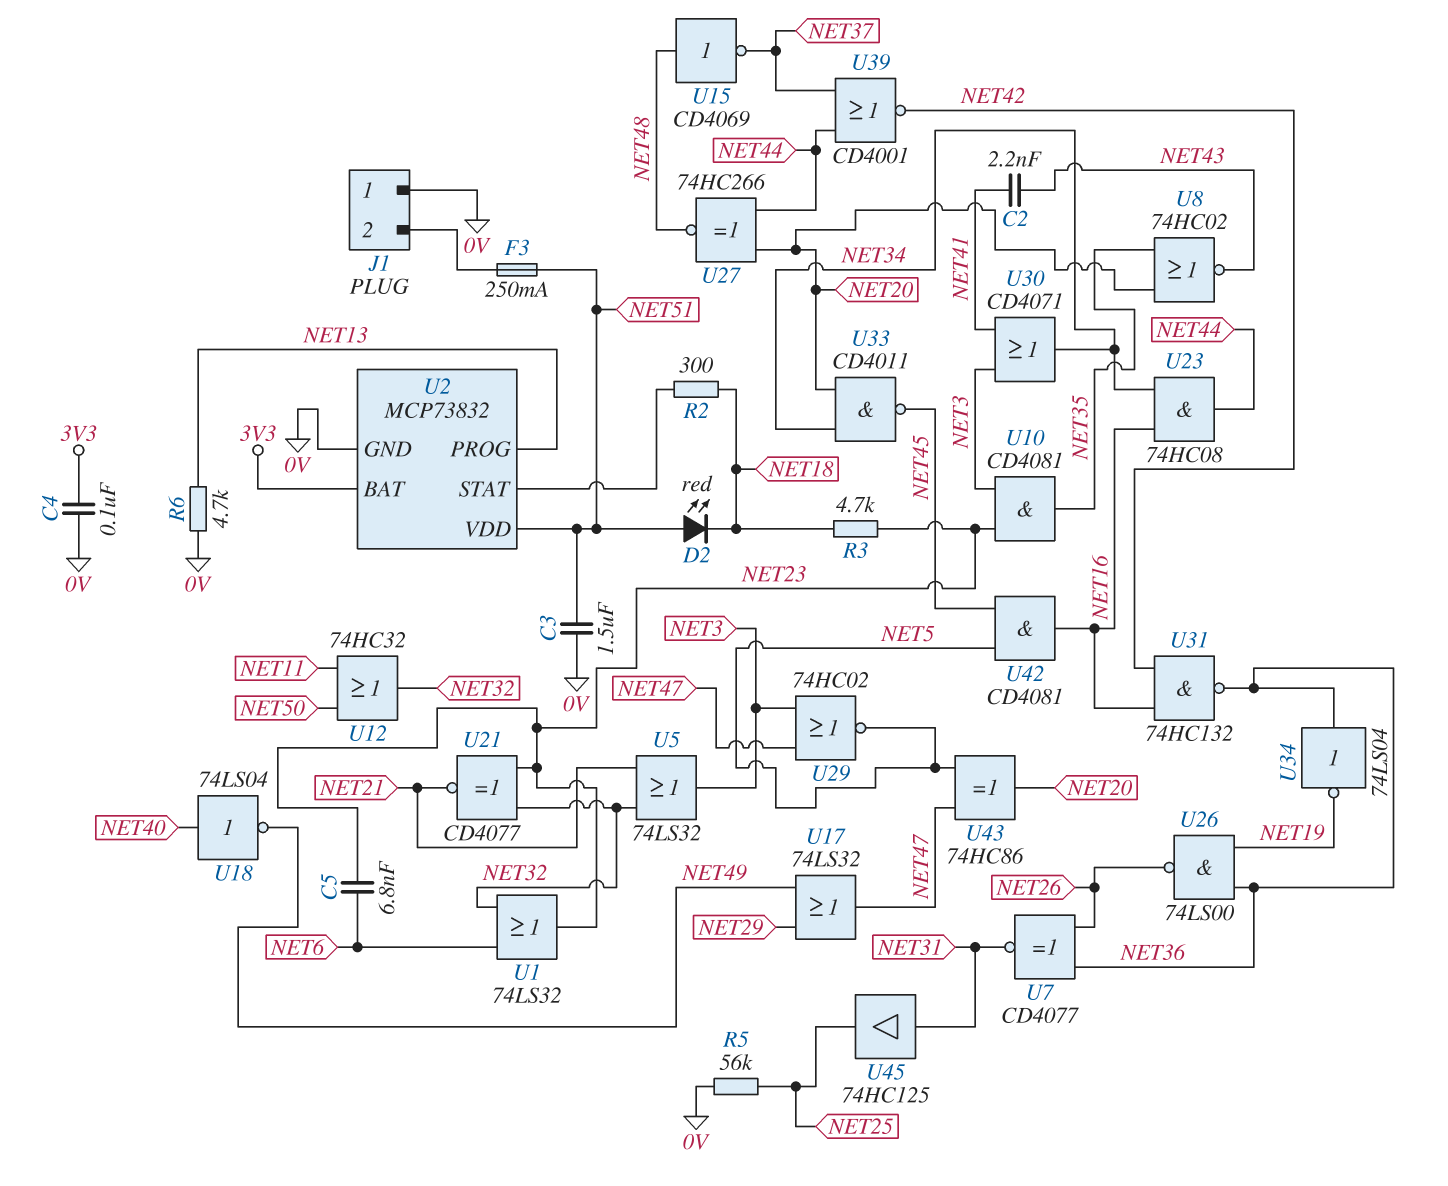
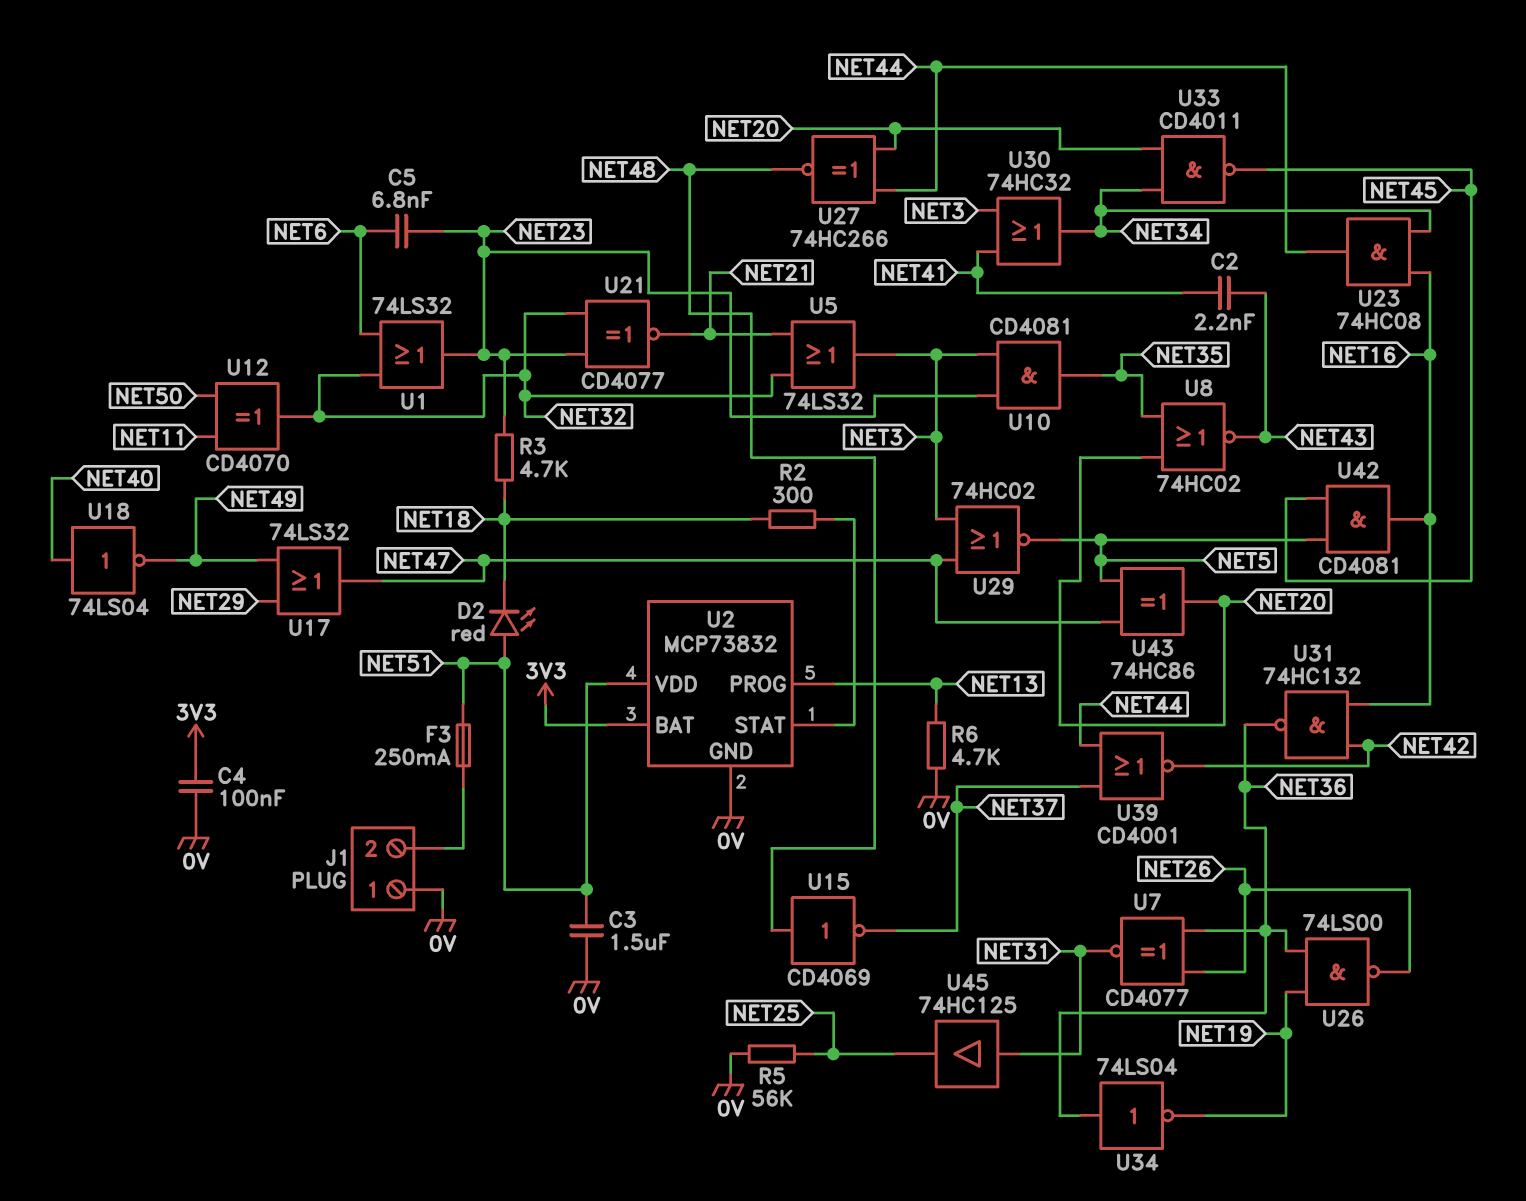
U12: OR 74HC32 (in NET11, in NET50, out NET32) -> XOR CD4070 (in NET11, in NET50, out NET32)
U30: OR CD4071 (in NET3, in NET41, out NET34) -> OR 74HC32 (in NET3, in NET41, out NET34)

